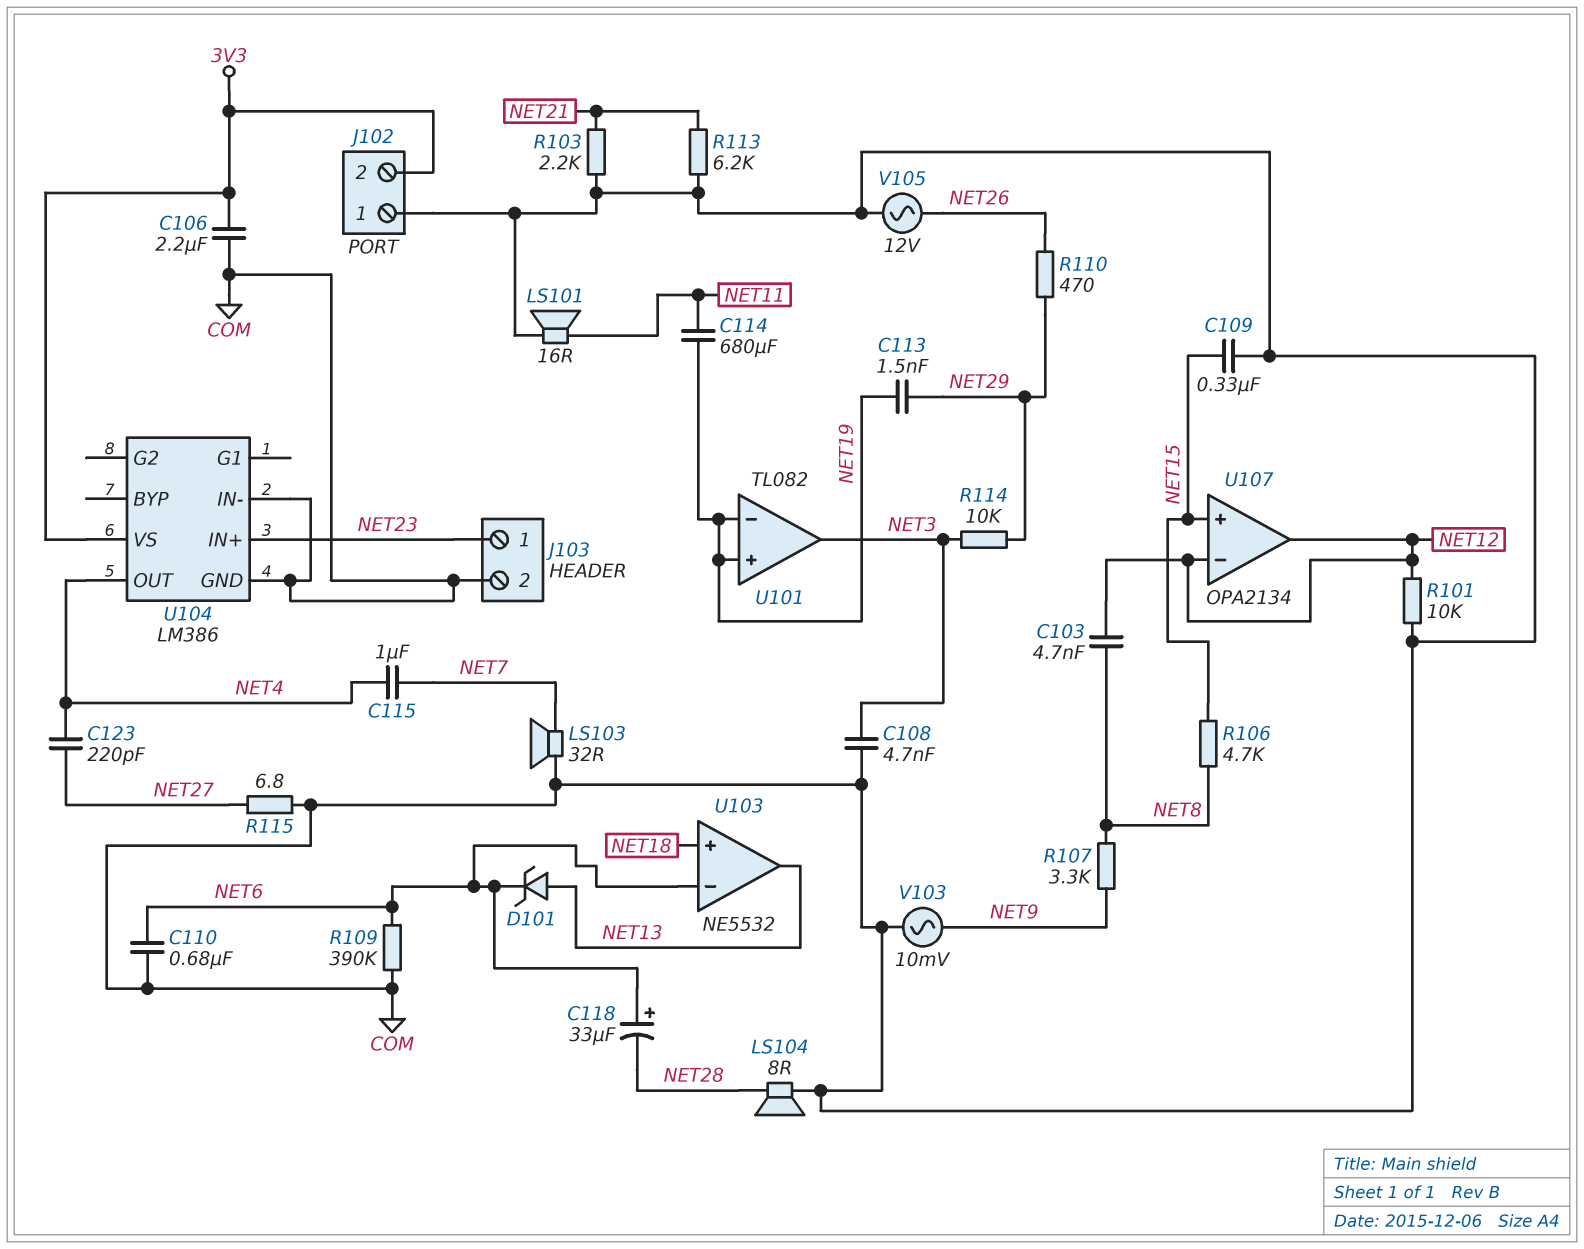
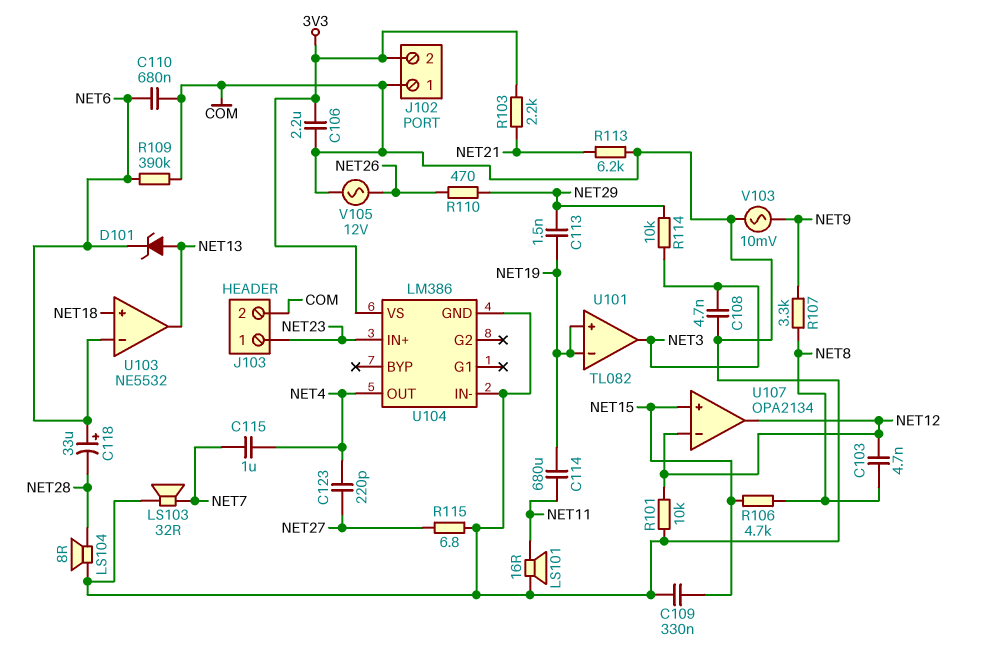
R103: 2.2k (COM, NET21) -> 2.2k (3V3, NET21)

